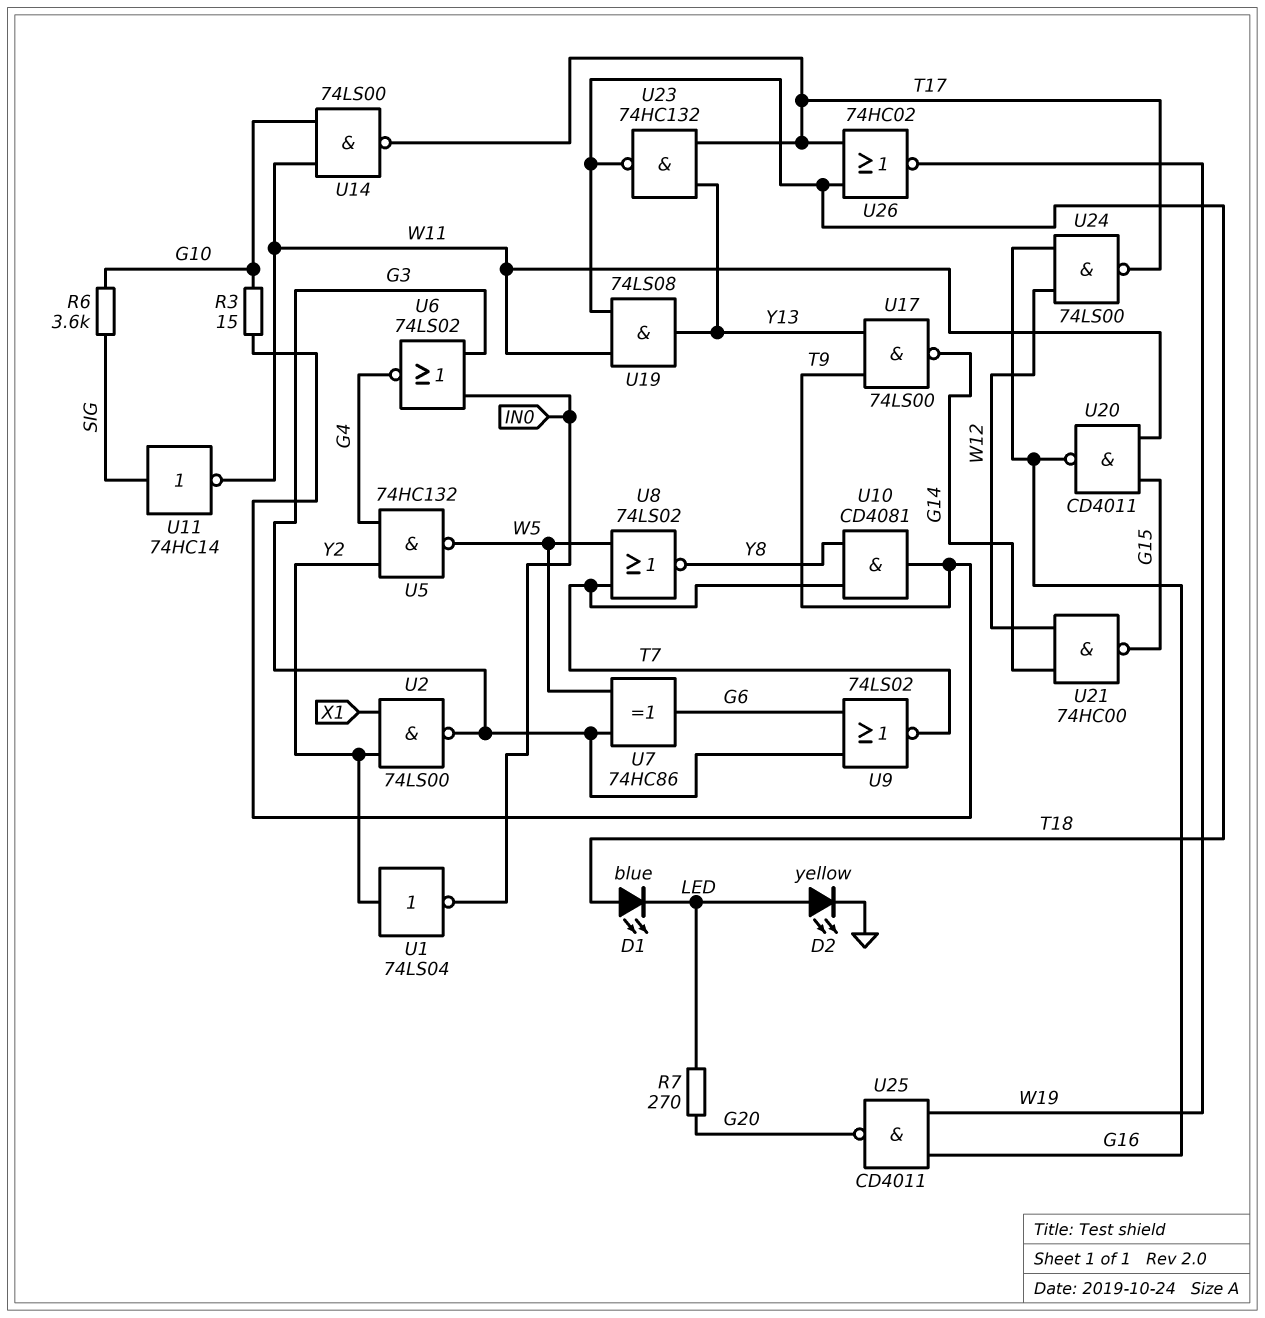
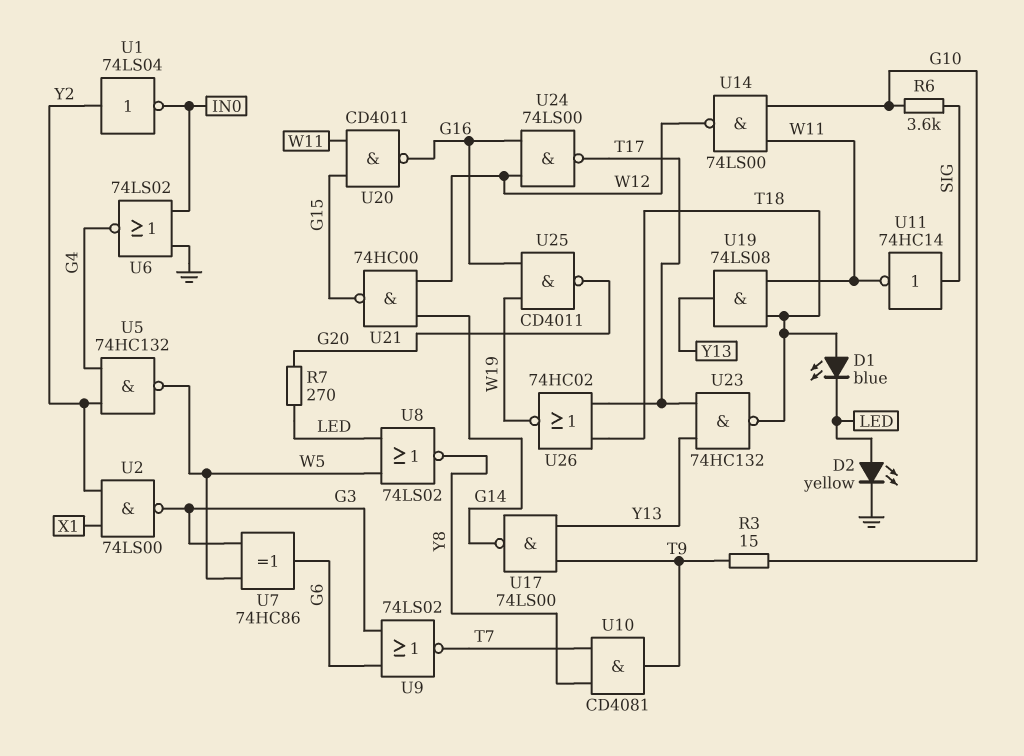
U6: NOR 74LS02 (in G3, in IN0, out G4) -> NOR 74LS02 (in GND, in IN0, out G4)
U8: NOR 74LS02 (in T7, in W5, out Y8) -> NOR 74LS02 (in LED, in W5, out Y8)
U14: NAND 74LS00 (in G10, in W11, out T17) -> NAND 74LS00 (in G10, in W11, out W12)

